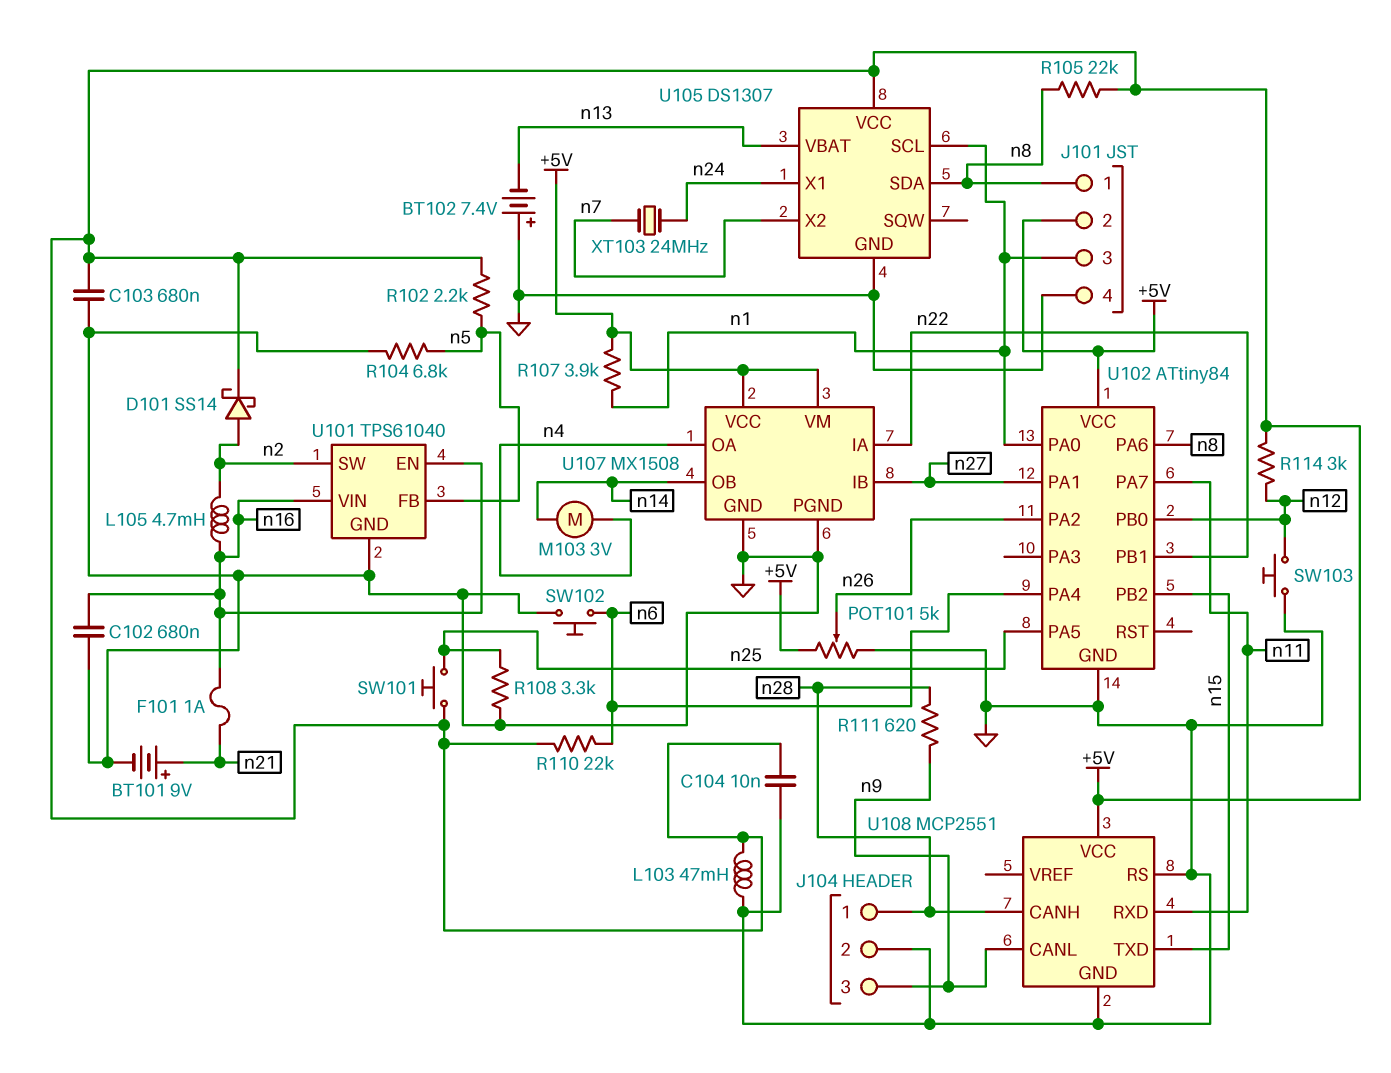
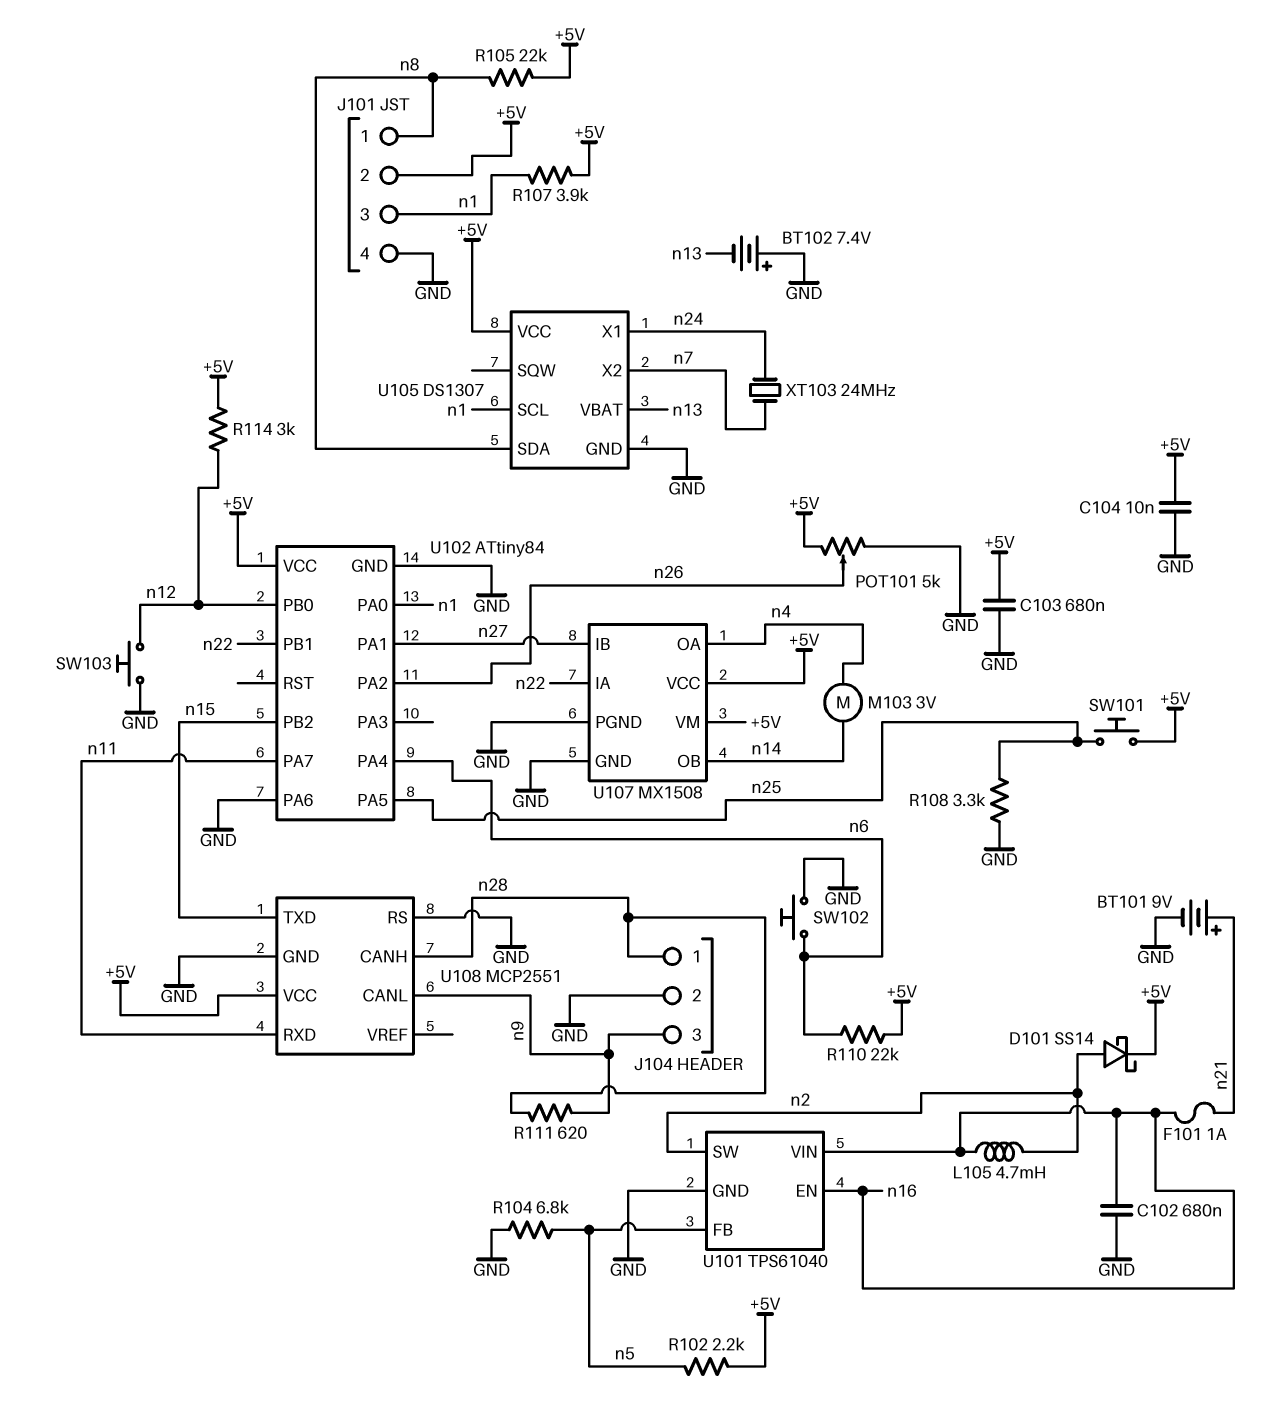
L103: 47mH (+5V, GND) -> none
U102 pin PA6: n8 -> GND

